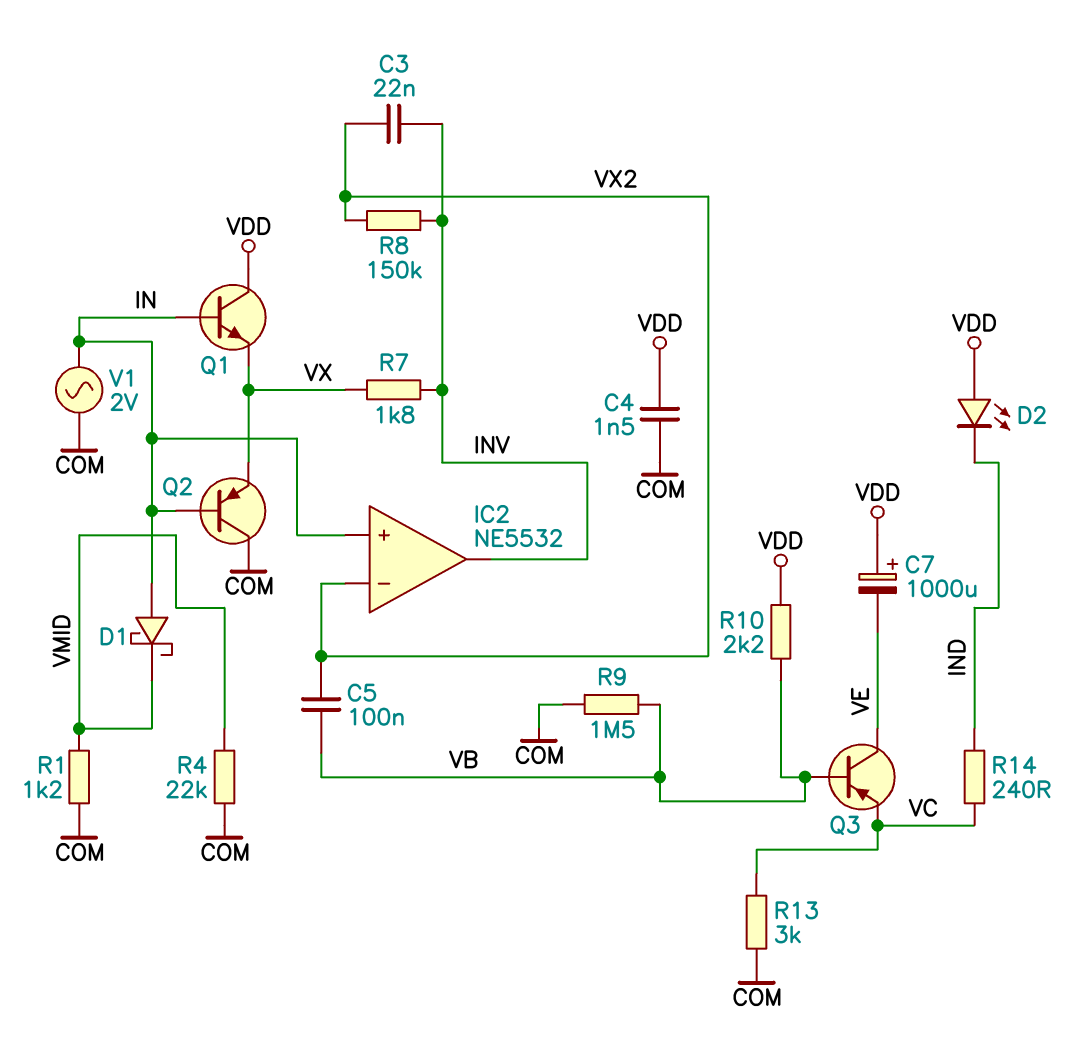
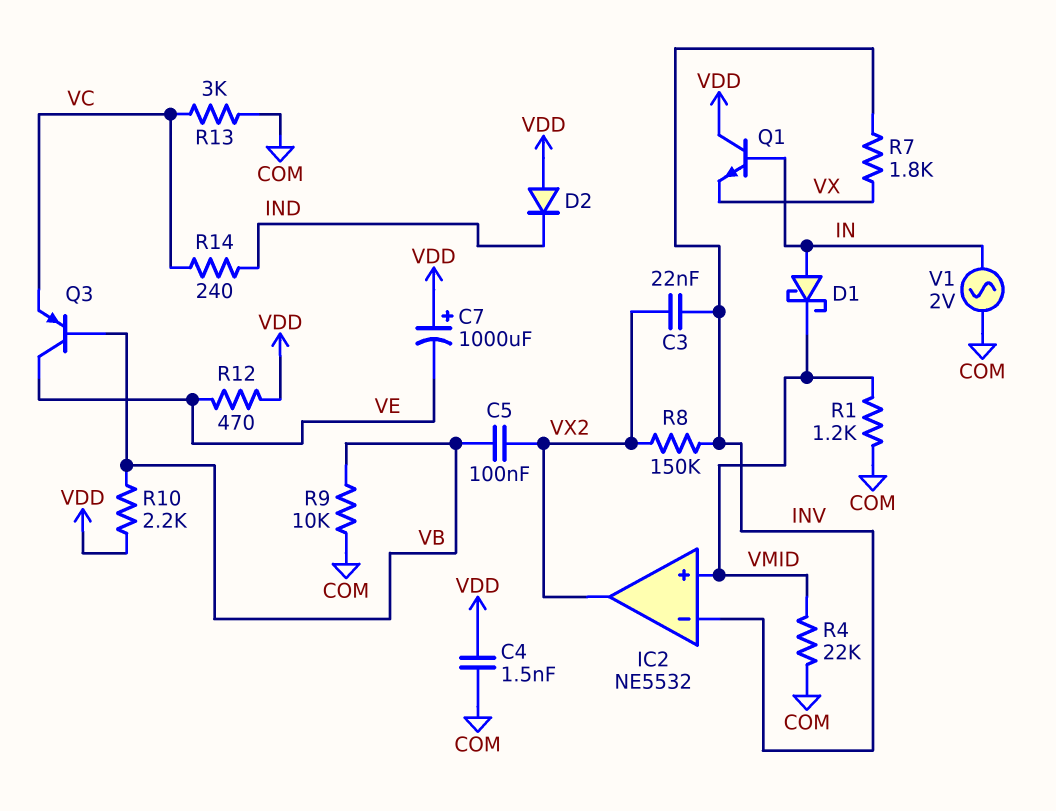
D2: LED (A VDD, K IND) -> diode (A VDD, K IND)
IC2 pin in+: IN -> VMID
IC2 pin in-: VX2 -> INV
IC2 pin out: INV -> VX2
Q2: PNP (B IN, C COM, E VX) -> none
R9: 1.5M (COM, VB) -> 10k (COM, VB)
R12: none -> 470 (VDD, VE)

